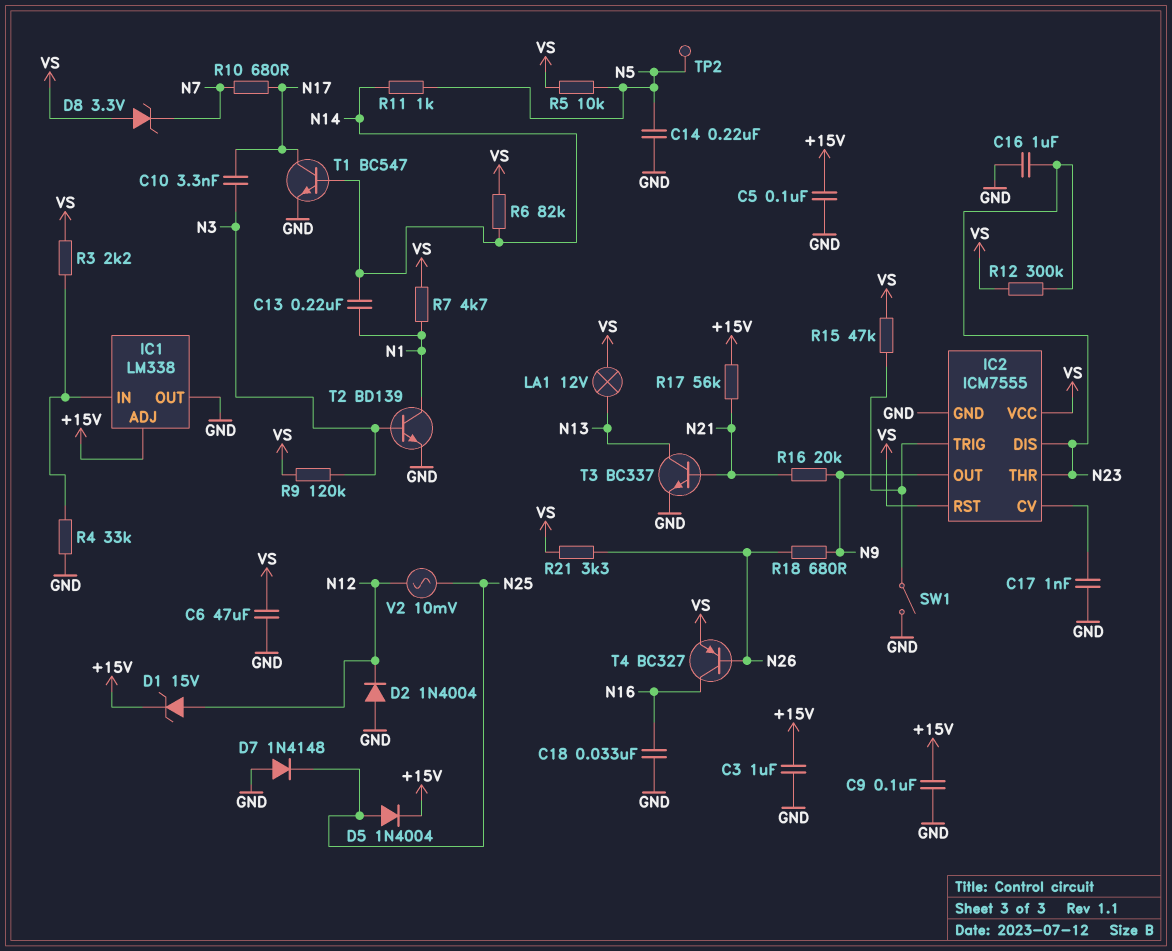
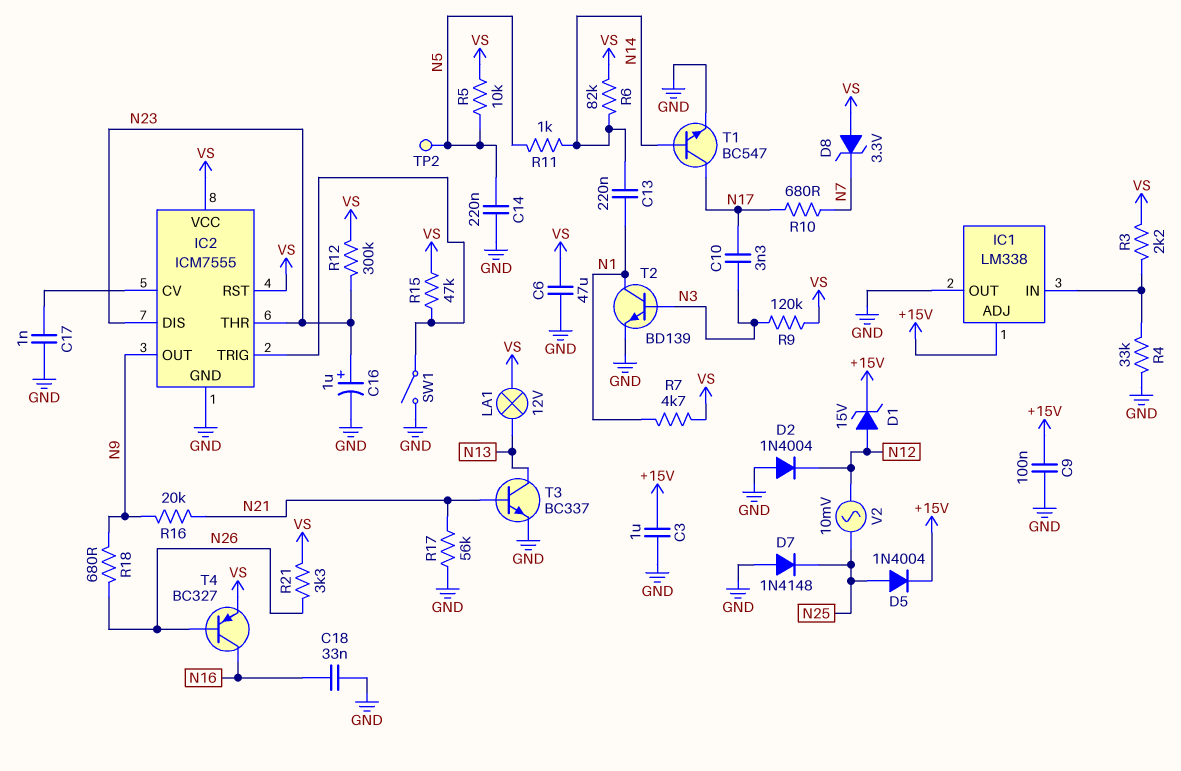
C5: 100nF (+15V, GND) -> none
C16: 1uF (GND, N23) -> 1uF (plus N23, minus GND)
R17: 56k (+15V, N21) -> 56k (GND, N21)

